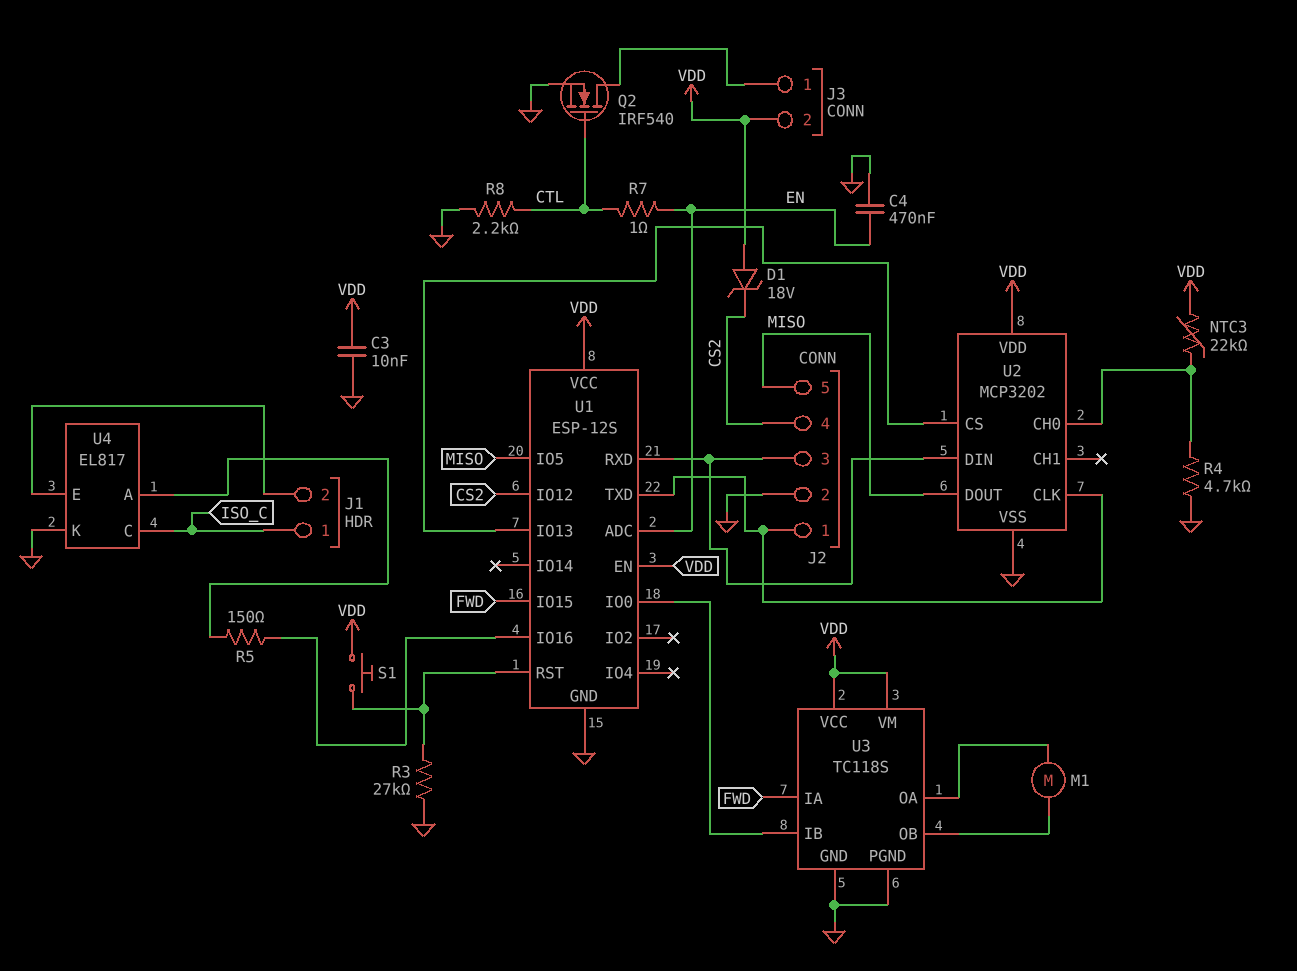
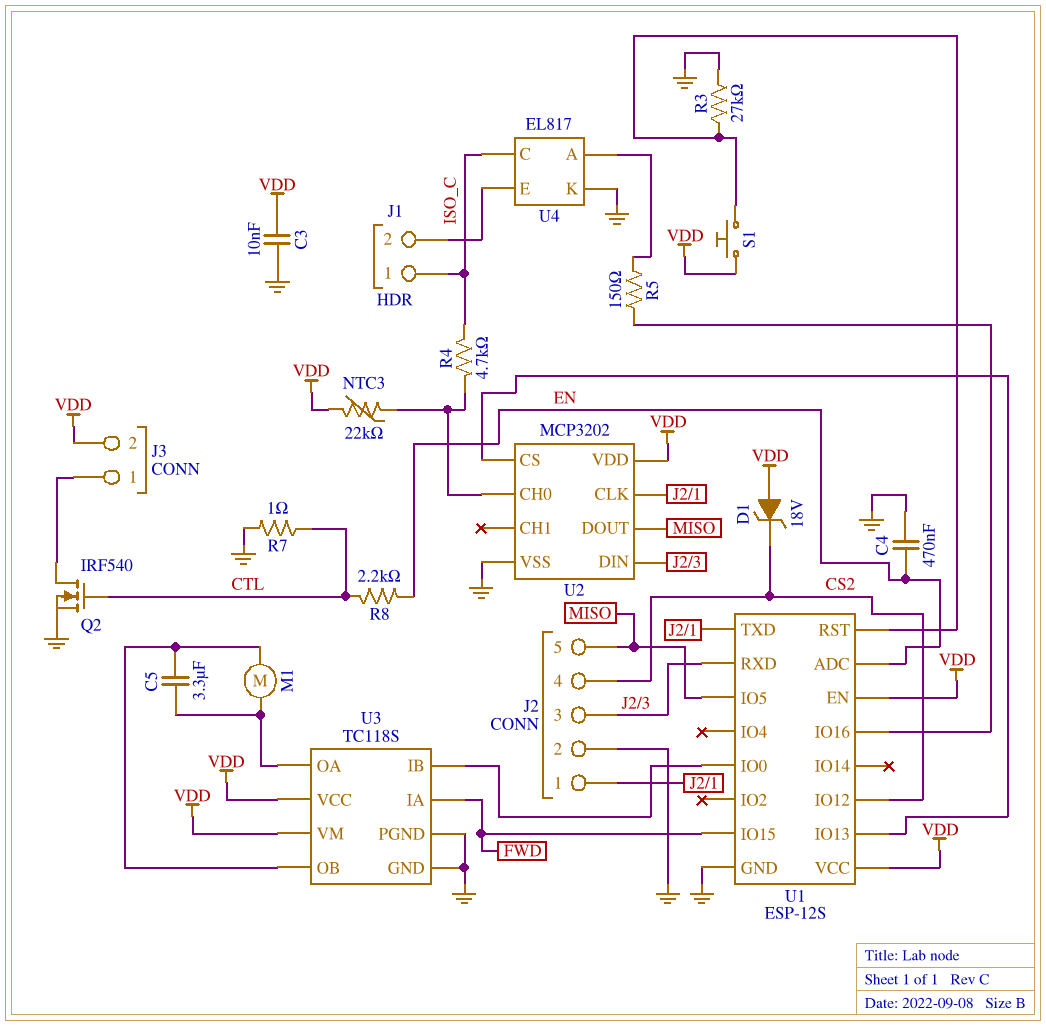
C5: none -> 3.3uF (U3/OA, U3/OB)
R4: 4.7k (GND, U2/CH0) -> 4.7k (ISO_C, U2/CH0)
R7: 1 (CTL, EN) -> 1 (CTL, GND)
R8: 2.2k (CTL, GND) -> 2.2k (CTL, EN)

